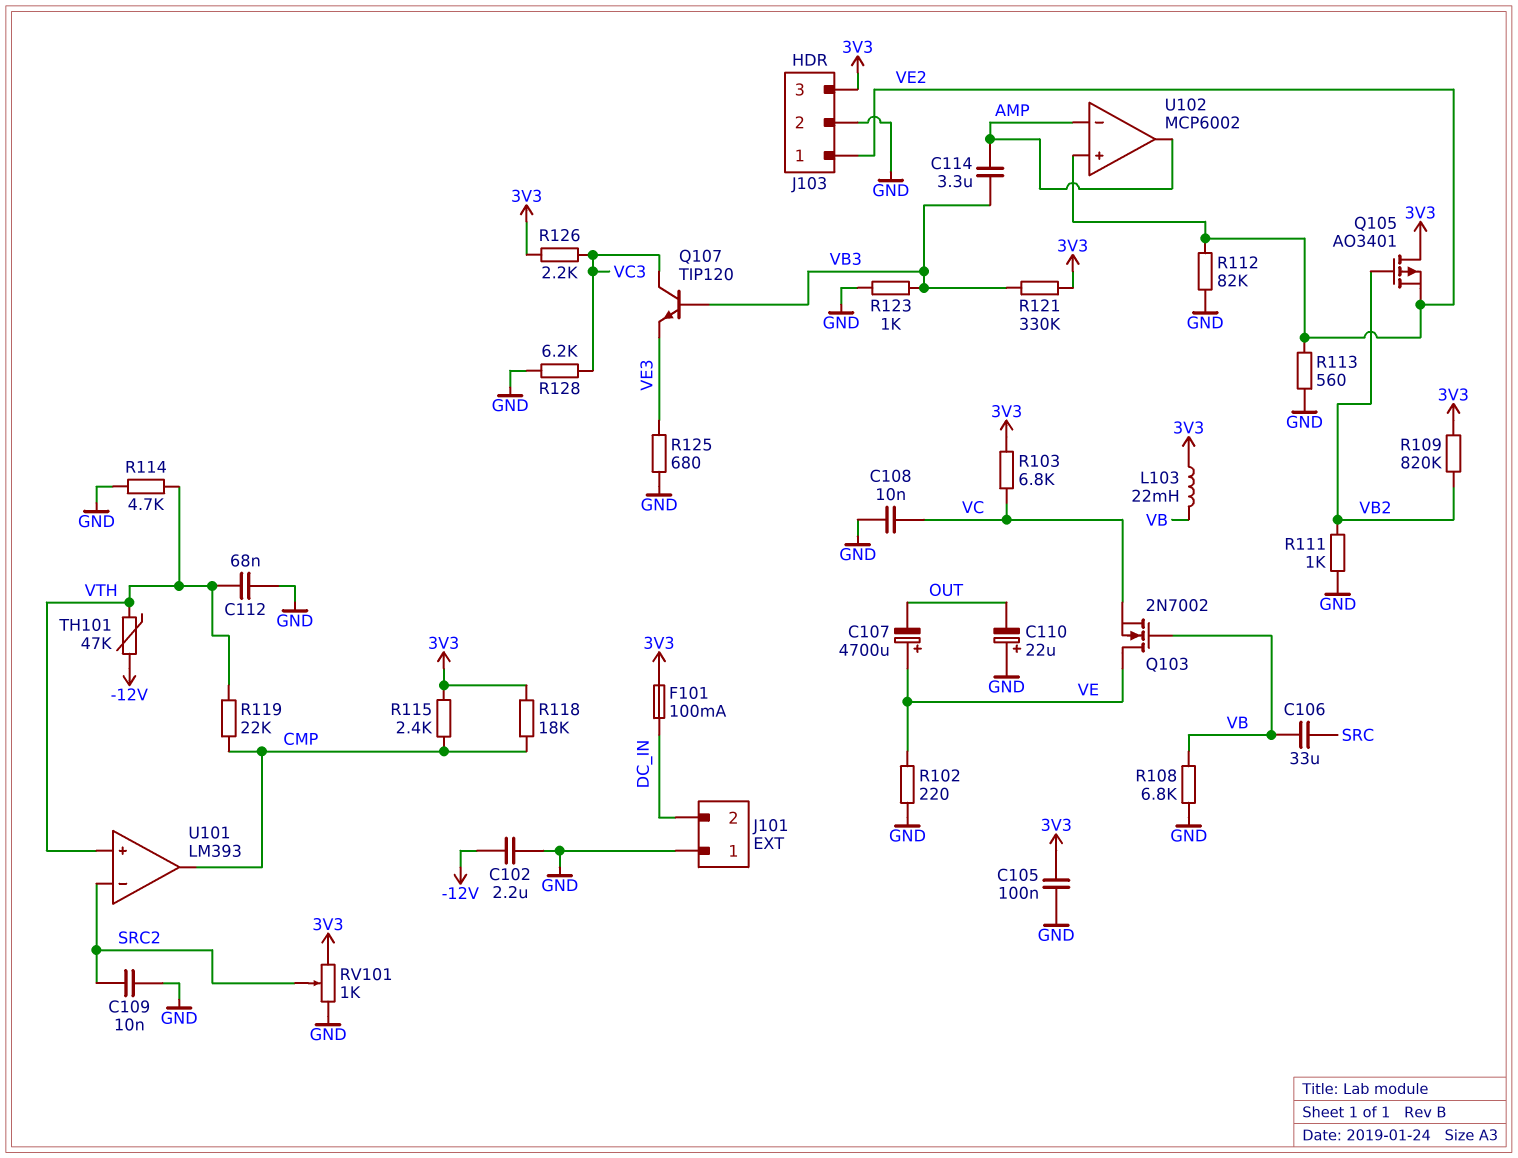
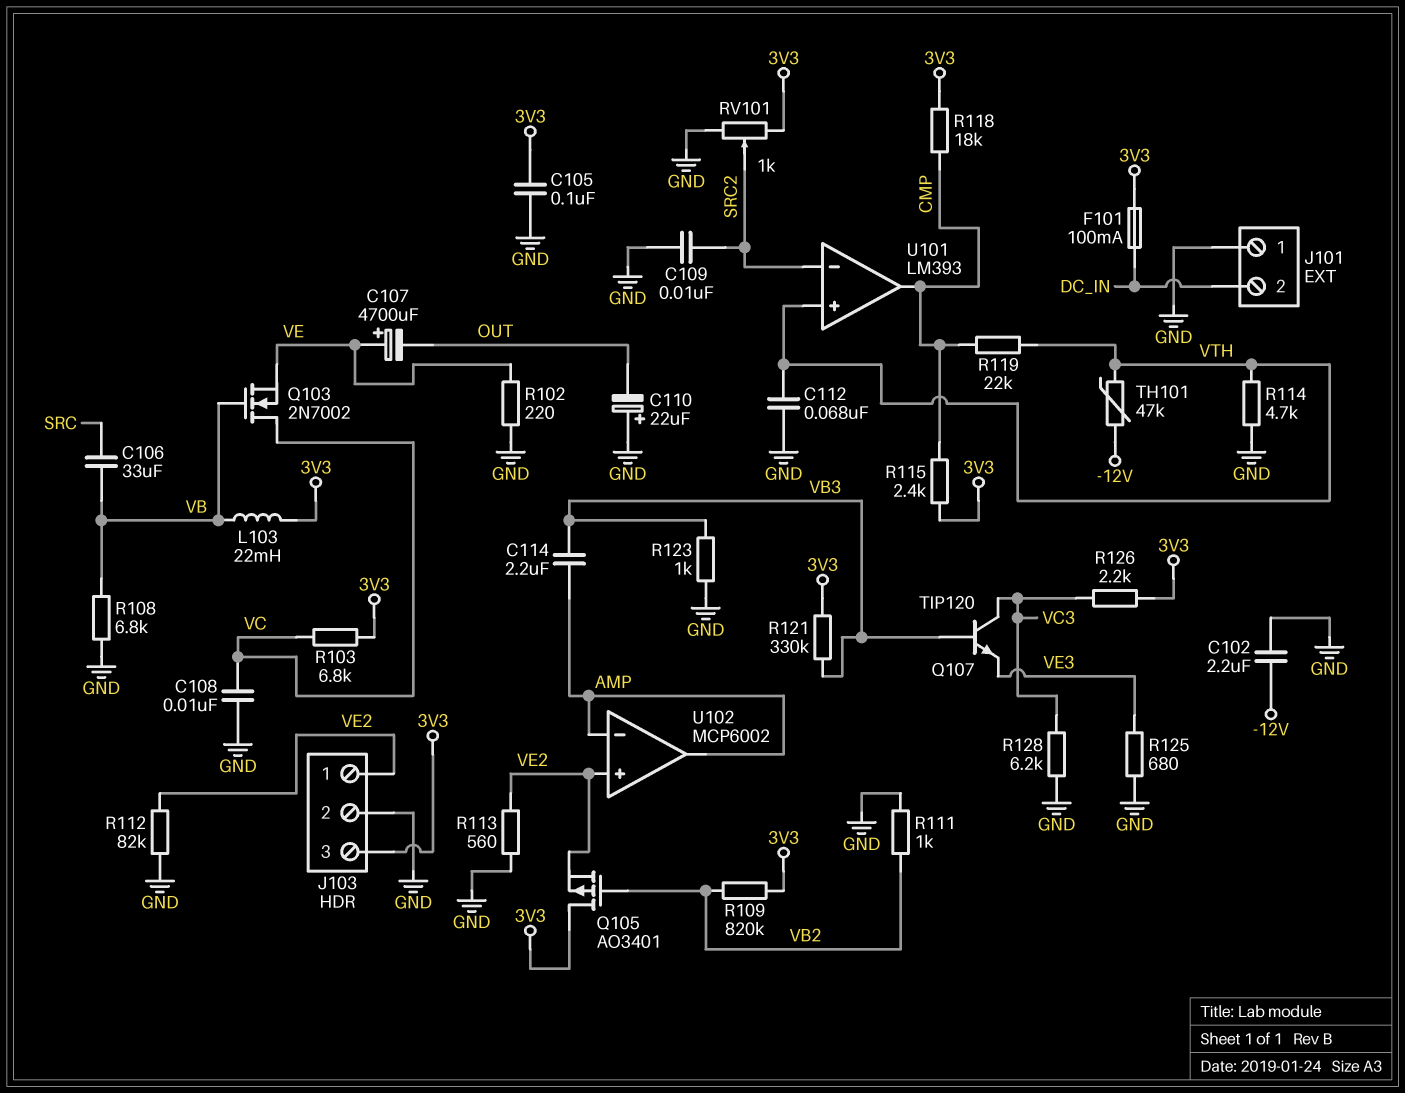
C114: 3.3uF (AMP, VB3) -> 2.2uF (AMP, VB3)
Q103: NMOS 2N7002 (G VB, D VE, S VC) -> NMOS 2N7002 (G VB, D VC, S VE)

